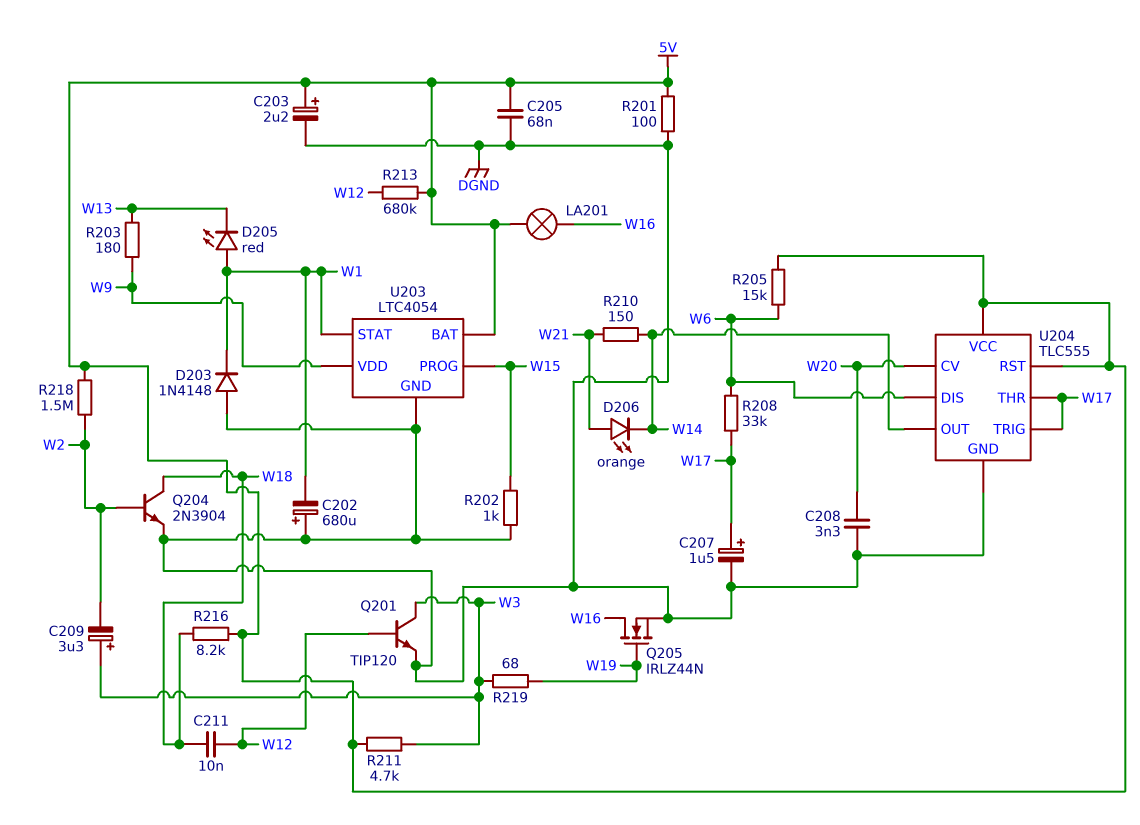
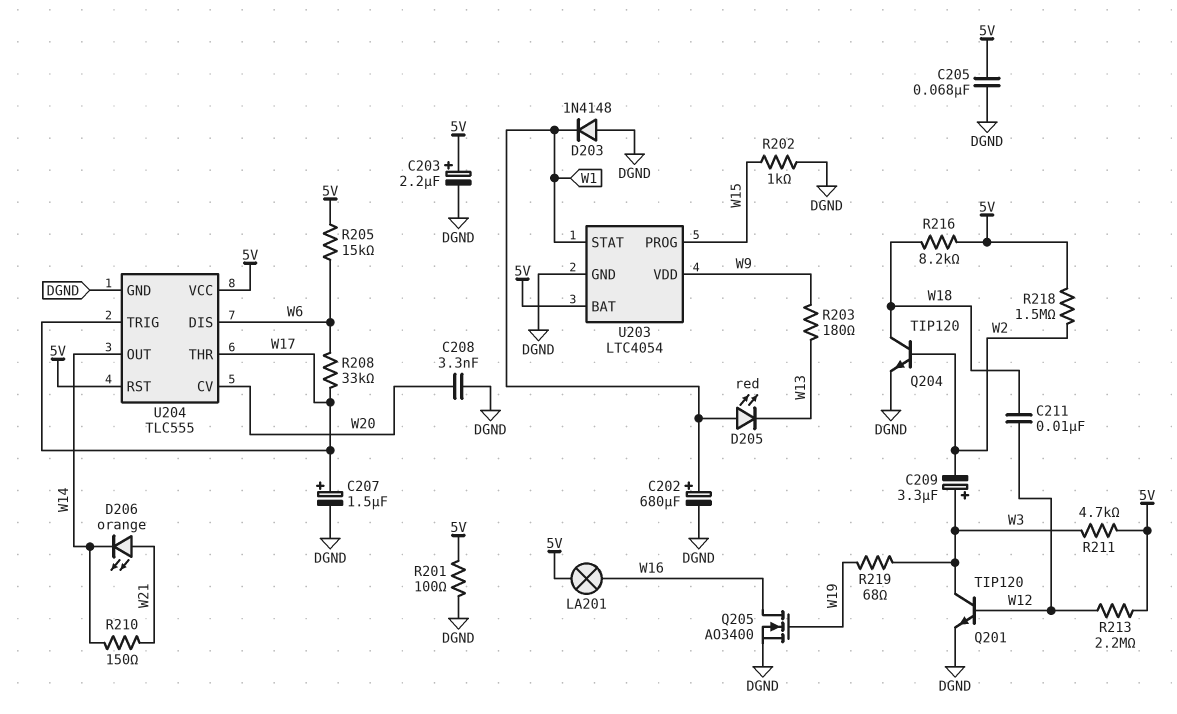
C202: 680uF (plus DGND, minus W1) -> 680uF (plus W1, minus DGND)
Q204: NPN 2N3904 (B W2, C W18, E DGND) -> NPN TIP120 (B W2, C W18, E DGND)
Q205: NMOS IRLZ44N (G W19, D W16, S DGND) -> NMOS AO3400 (G W19, D W16, S DGND)
R213: 680k (5V, W12) -> 2.2M (5V, W12)

